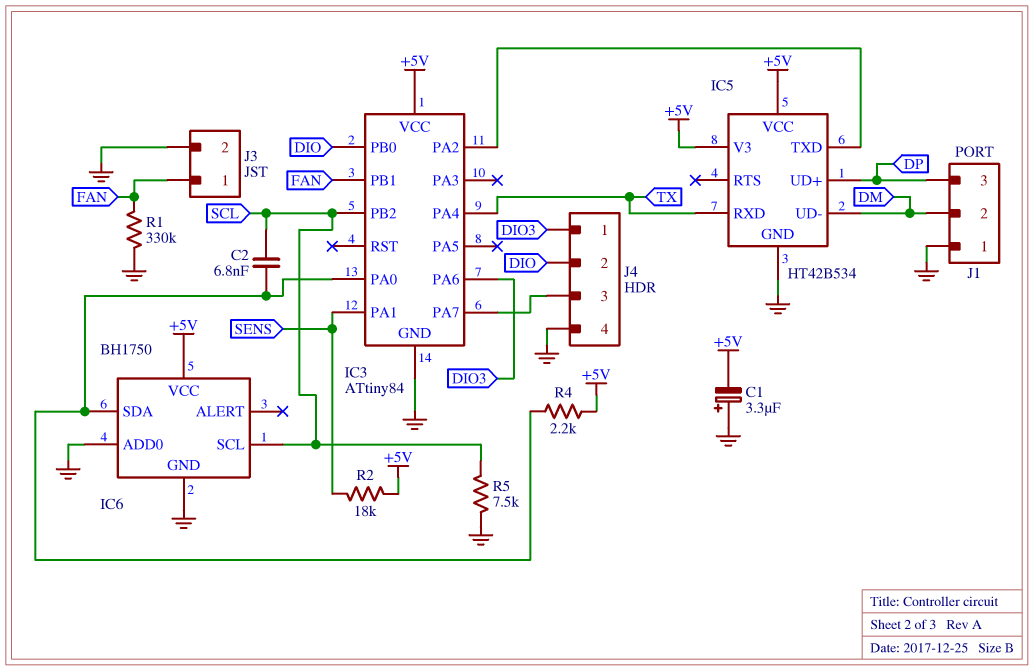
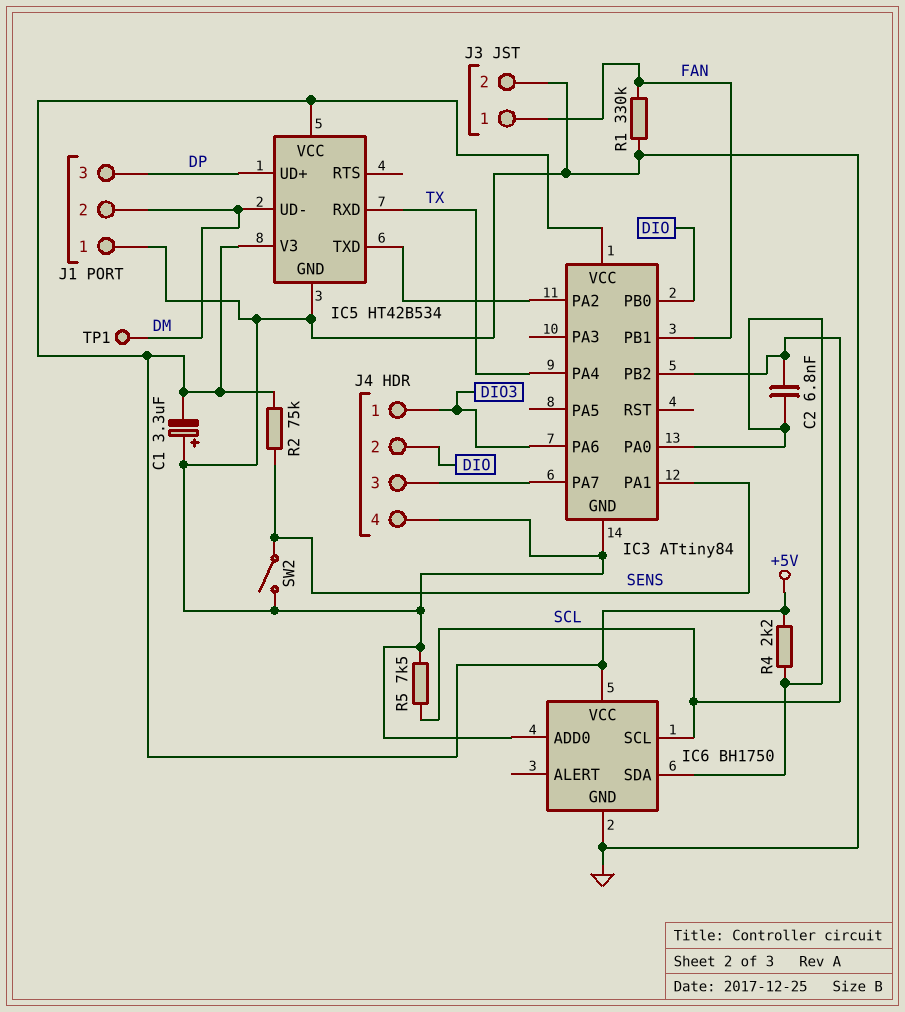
R2: 18k (+5V, SENS) -> 75k (+5V, SENS)
SW2: none -> switch (GND, SENS)
TP1: none -> test point (DM)

